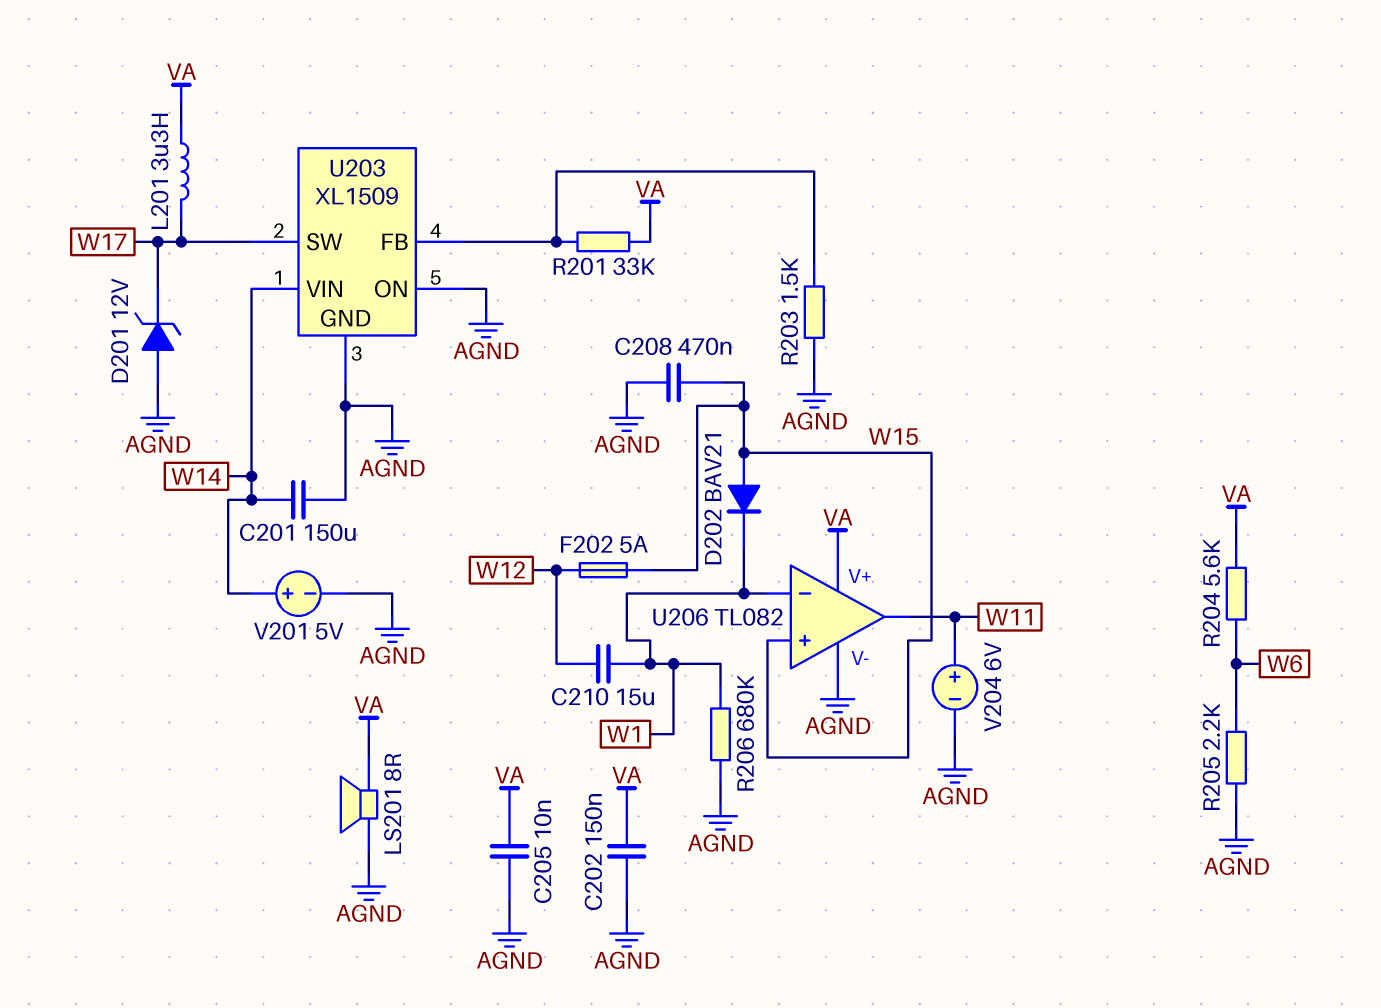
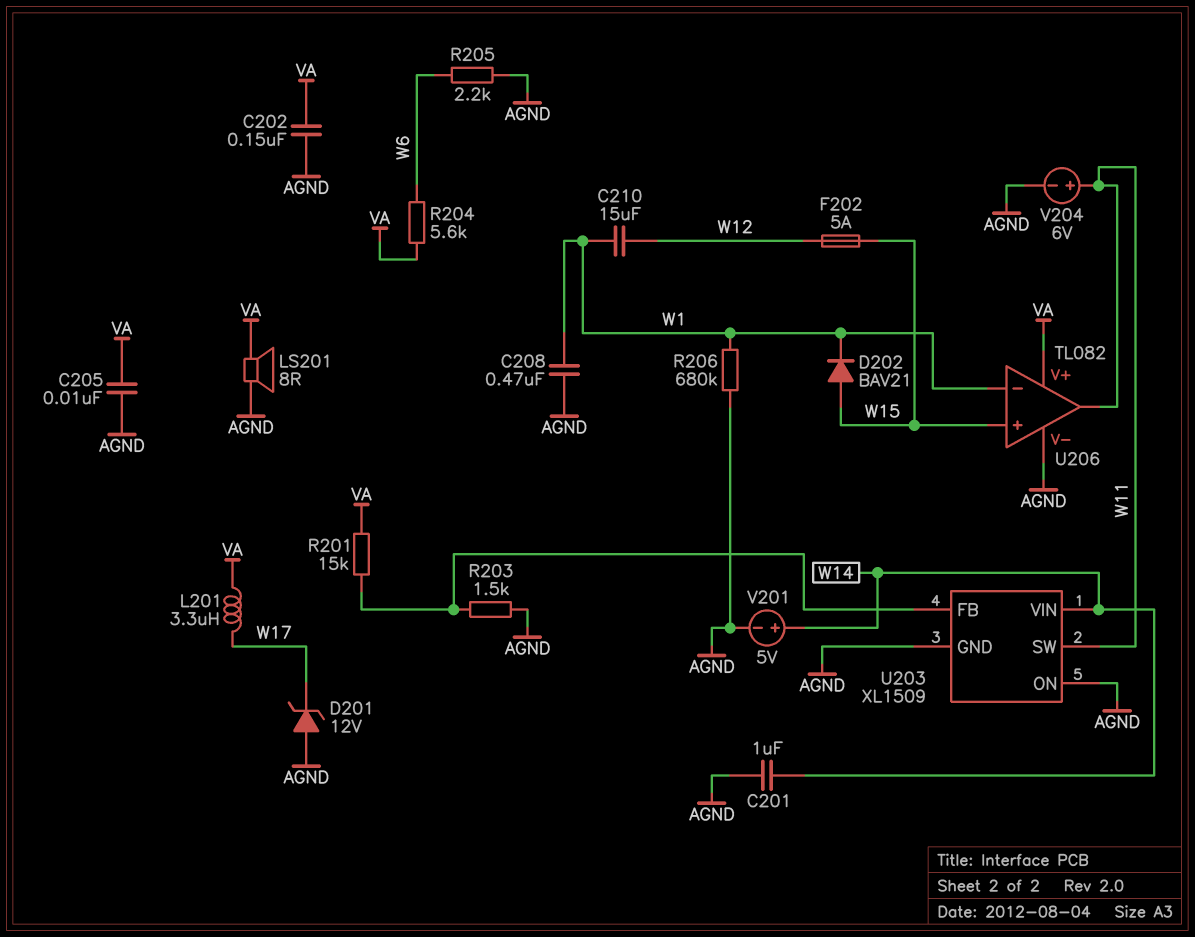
C201: 150uF (AGND, W14) -> 1uF (AGND, W14)
C208: 470nF (AGND, W15) -> 470nF (AGND, W1)
R201: 33k (U203/FB, VA) -> 15k (U203/FB, VA)
U203 pin SW: W17 -> W11

